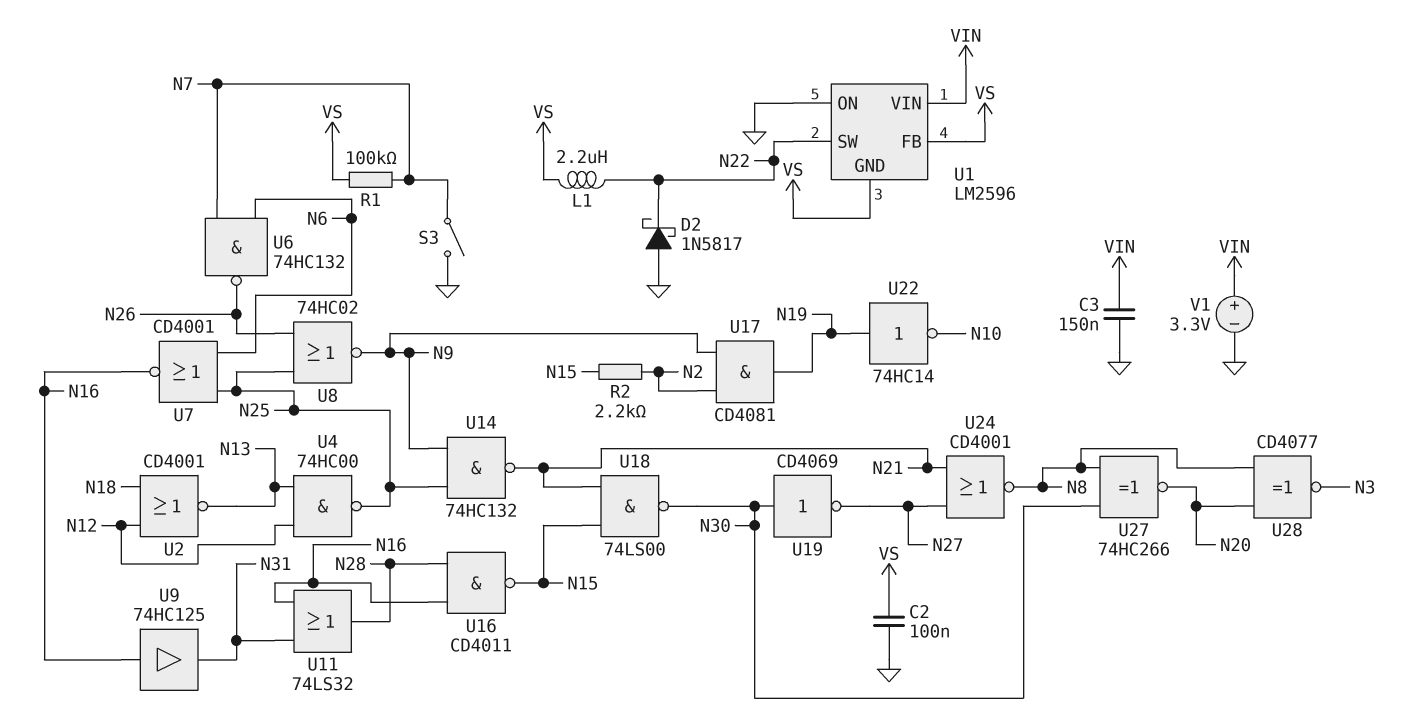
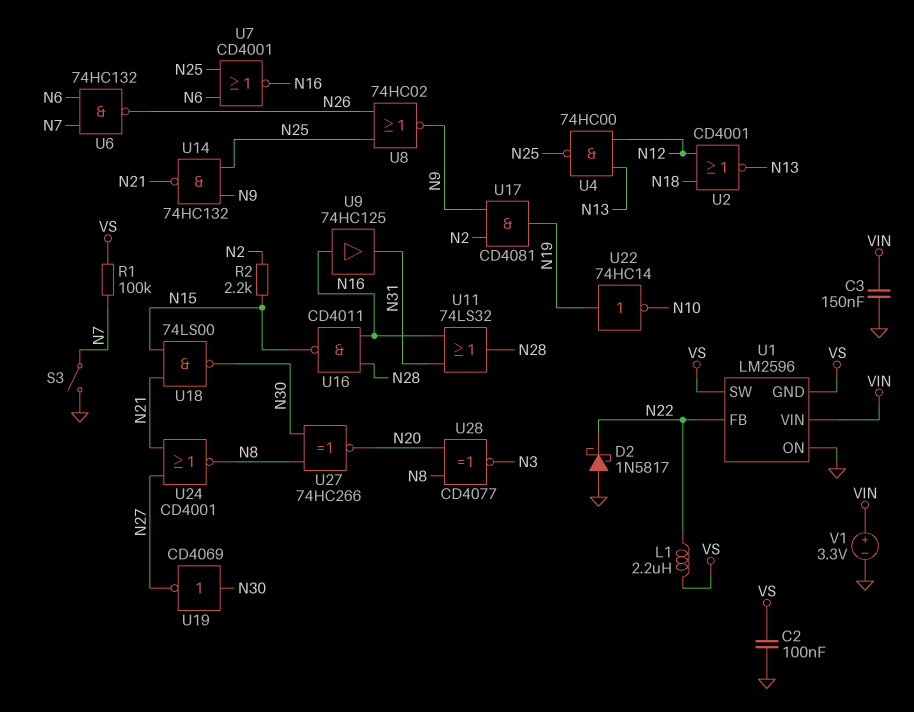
U1 pin FB: VS -> N22
U1 pin SW: N22 -> VS

